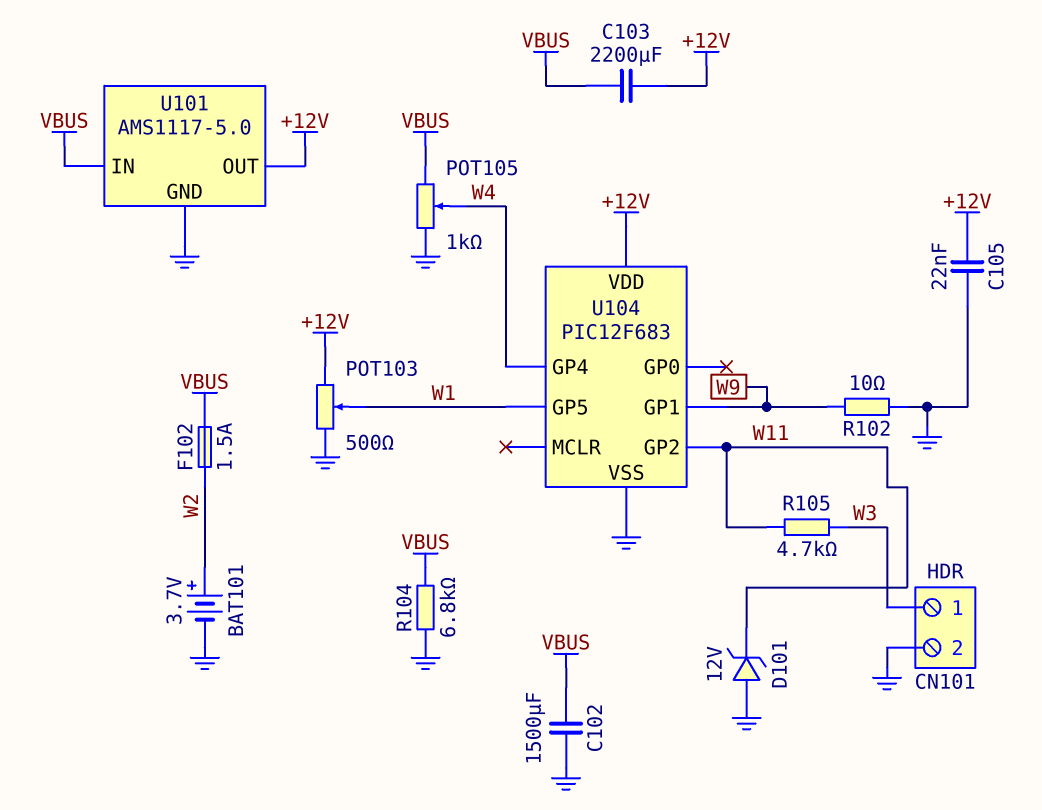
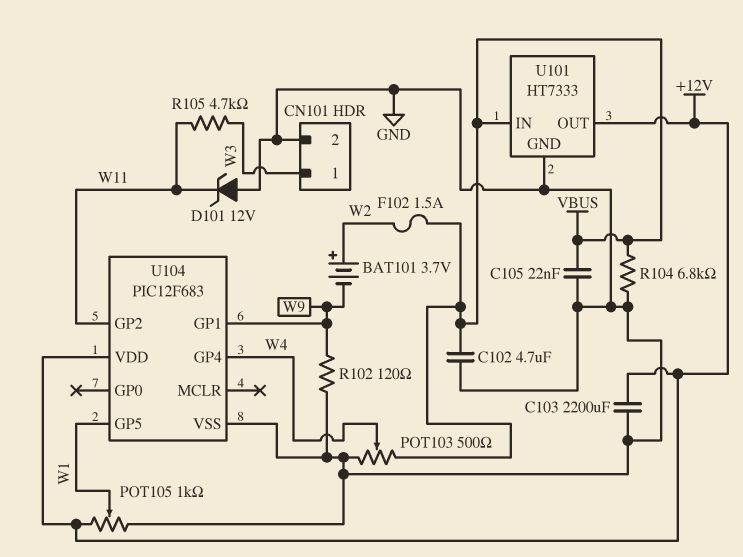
BAT101: 3.7V (plus W2, minus GND) -> 3.7V (plus W2, minus W9)
C102: 1500uF (GND, VBUS) -> 4.7uF (GND, VBUS)
C103: 2200uF (+12V, VBUS) -> 2200uF (+12V, GND)
C105: 22nF (+12V, GND) -> 22nF (GND, VBUS)
POT103: 500 (+12V, GND, wiper W1) -> 500 (GND, VBUS, wiper W4)
POT105: 1k (GND, VBUS, wiper W4) -> 1k (+12V, GND, wiper W1)
R102: 10 (GND, W9) -> 120 (GND, W9)
U101: AMS1117-5.0 -> HT7333

